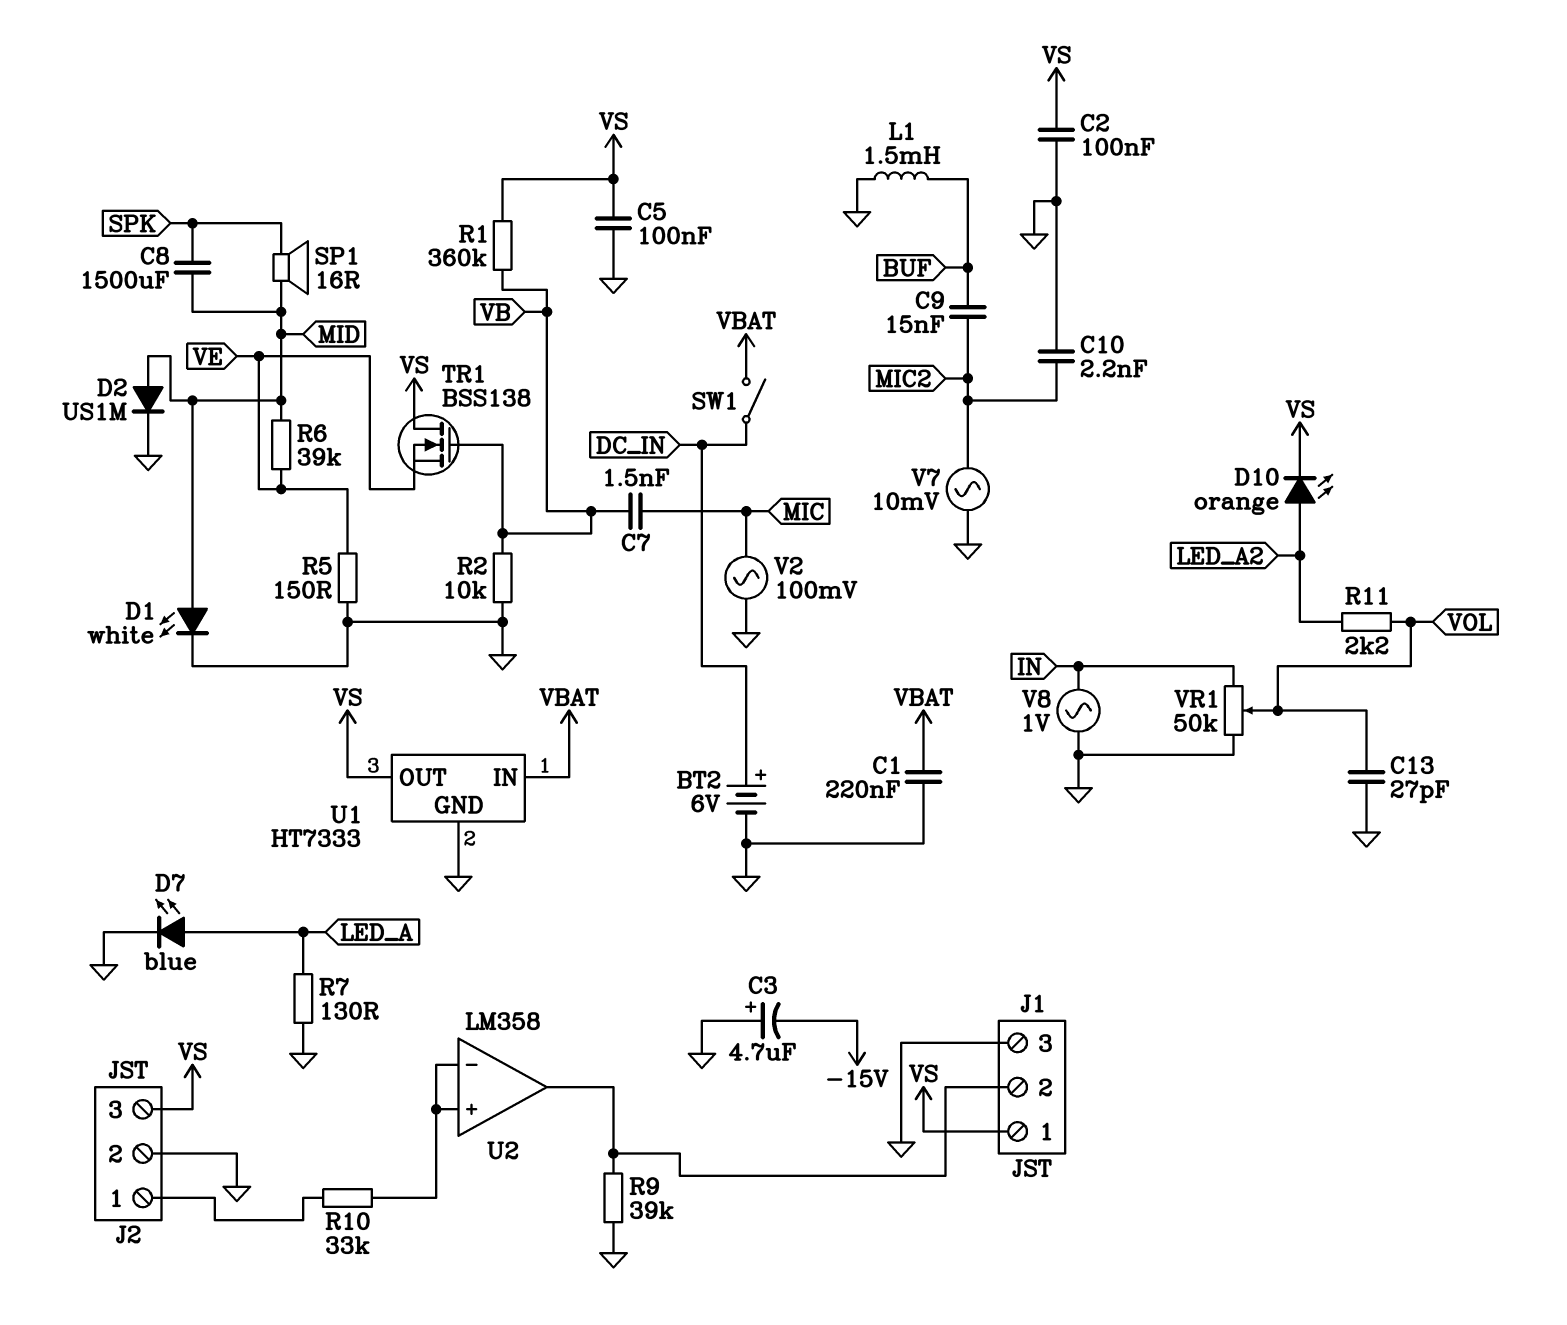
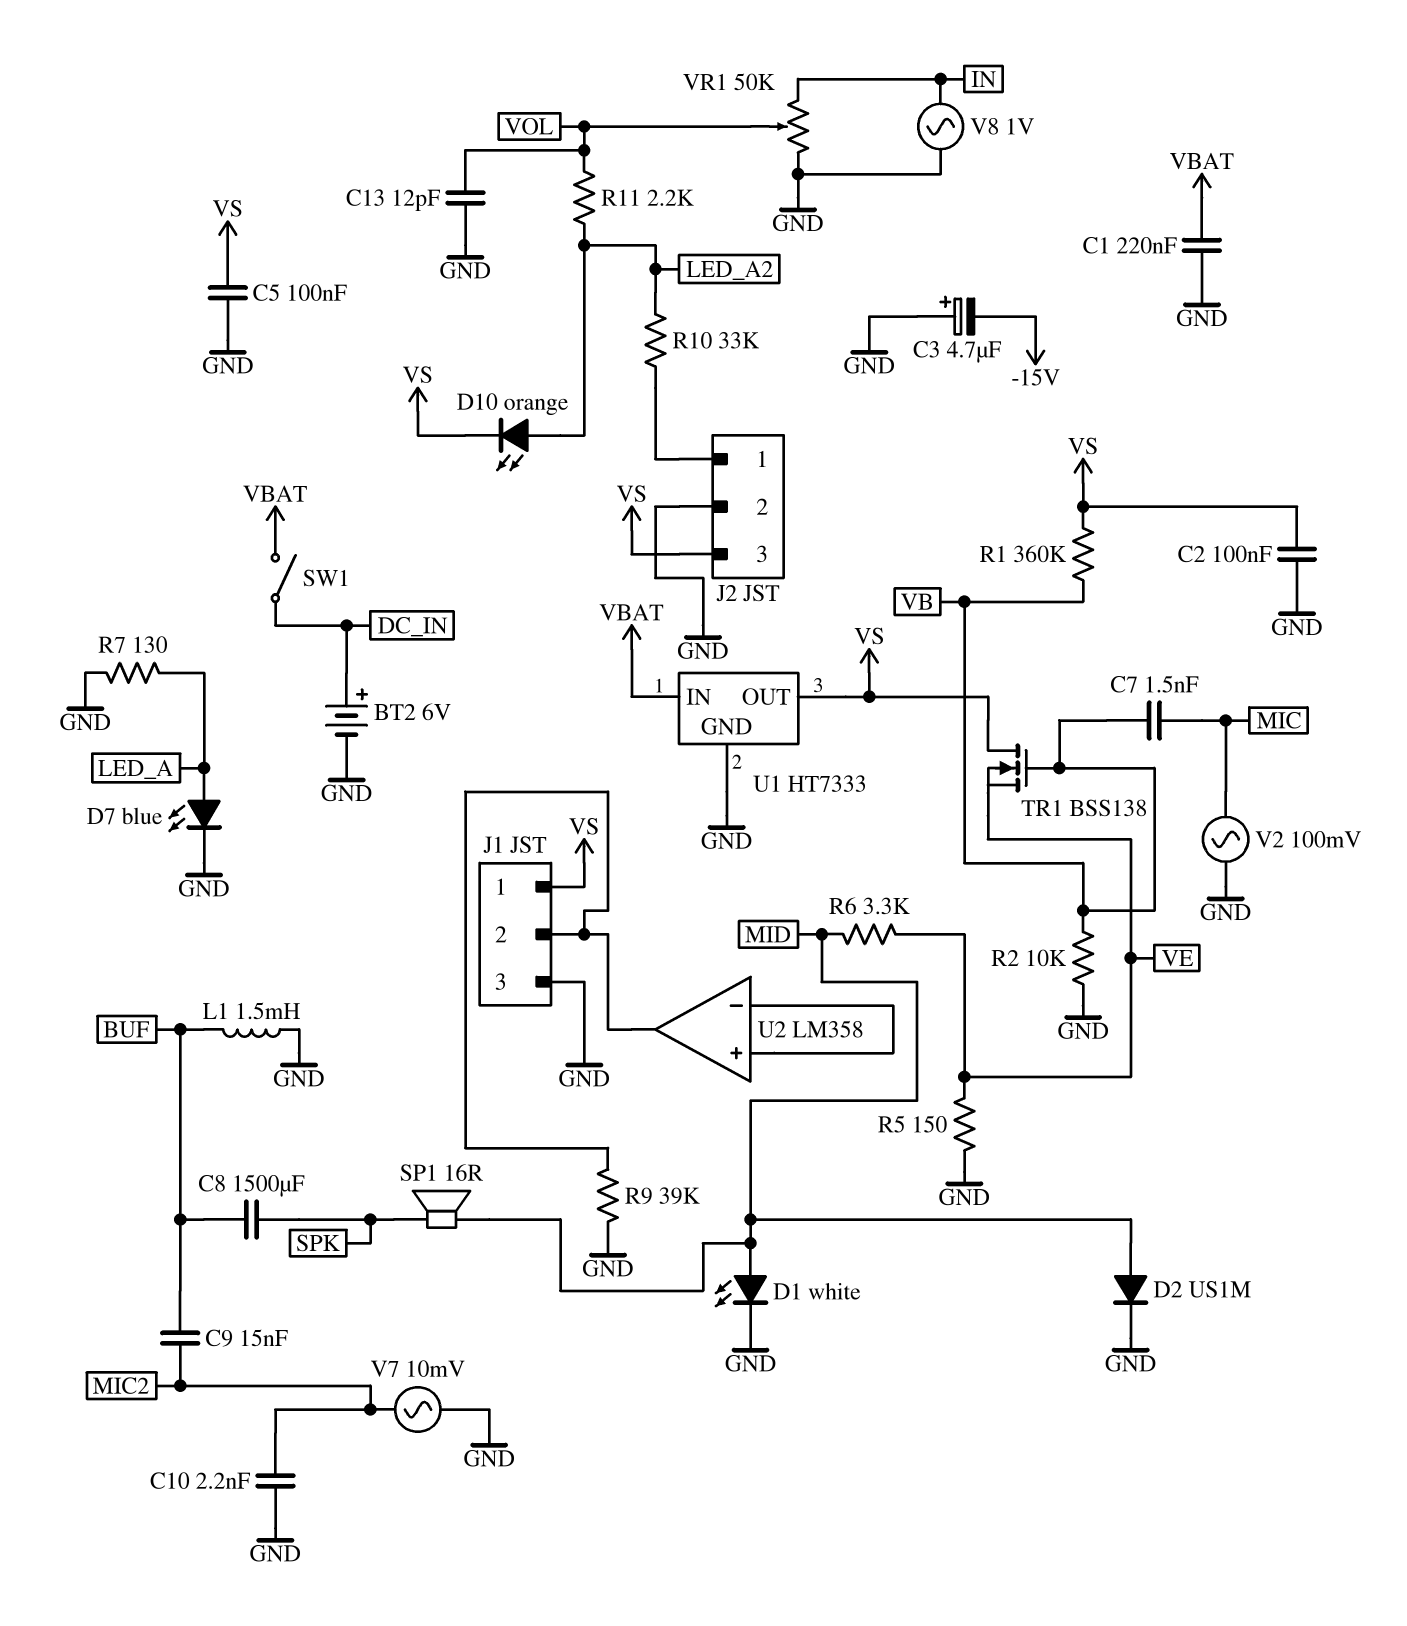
C8: 1500uF (MID, SPK) -> 1500uF (BUF, SPK)
C13: 27pF (GND, VOL) -> 12pF (GND, VOL)
R6: 39k (MID, VE) -> 3.3k (MID, VE)
R10: 33k (J2/1, U2/in+) -> 33k (J2/1, LED_A2)

